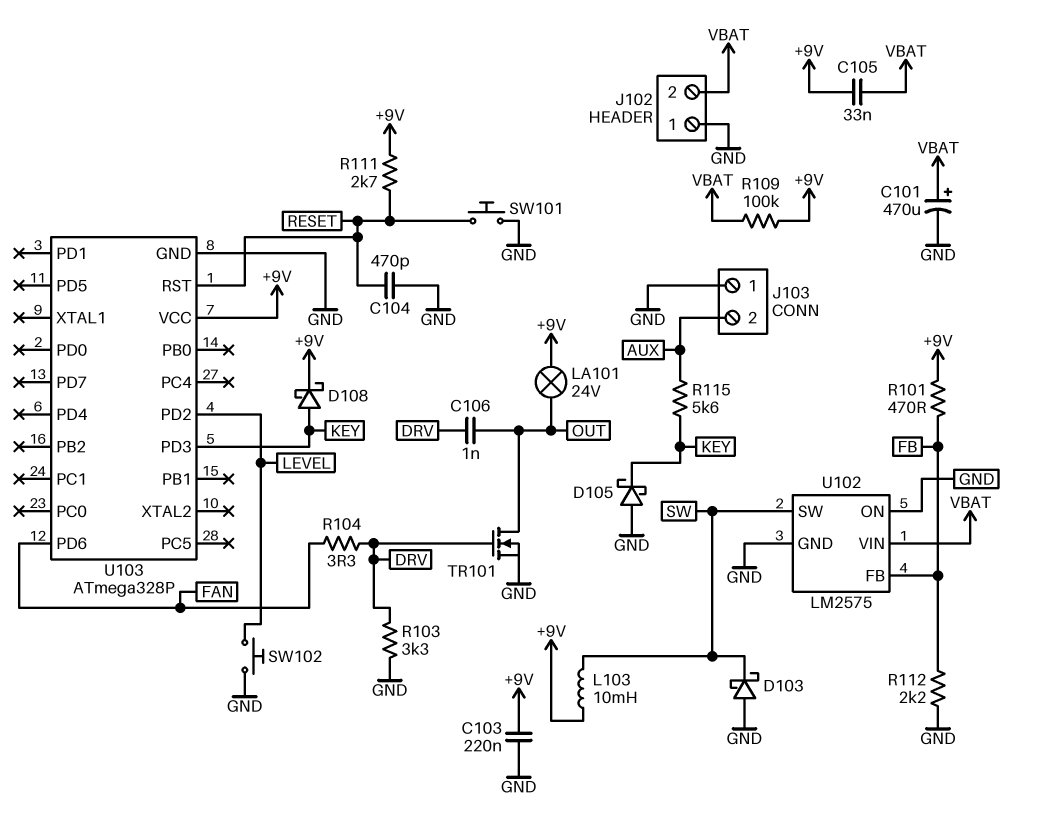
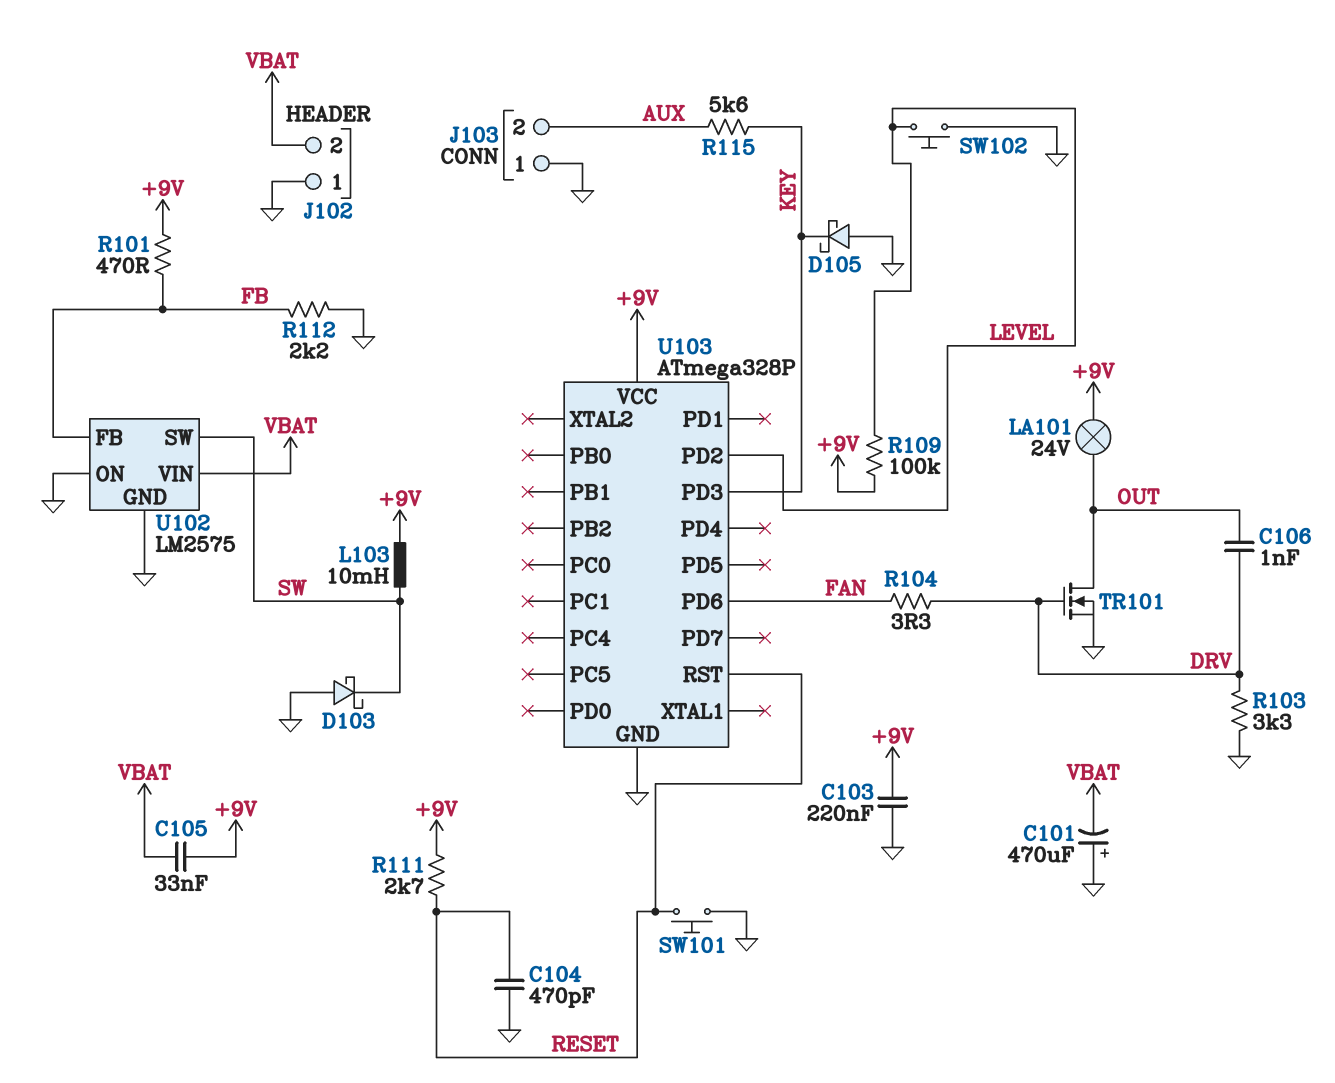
C101: 470uF (plus VBAT, minus GND) -> 470uF (plus GND, minus VBAT)
D108: schottky (A KEY, K +9V) -> none
R109: 100k (+9V, VBAT) -> 100k (+9V, LEVEL)

